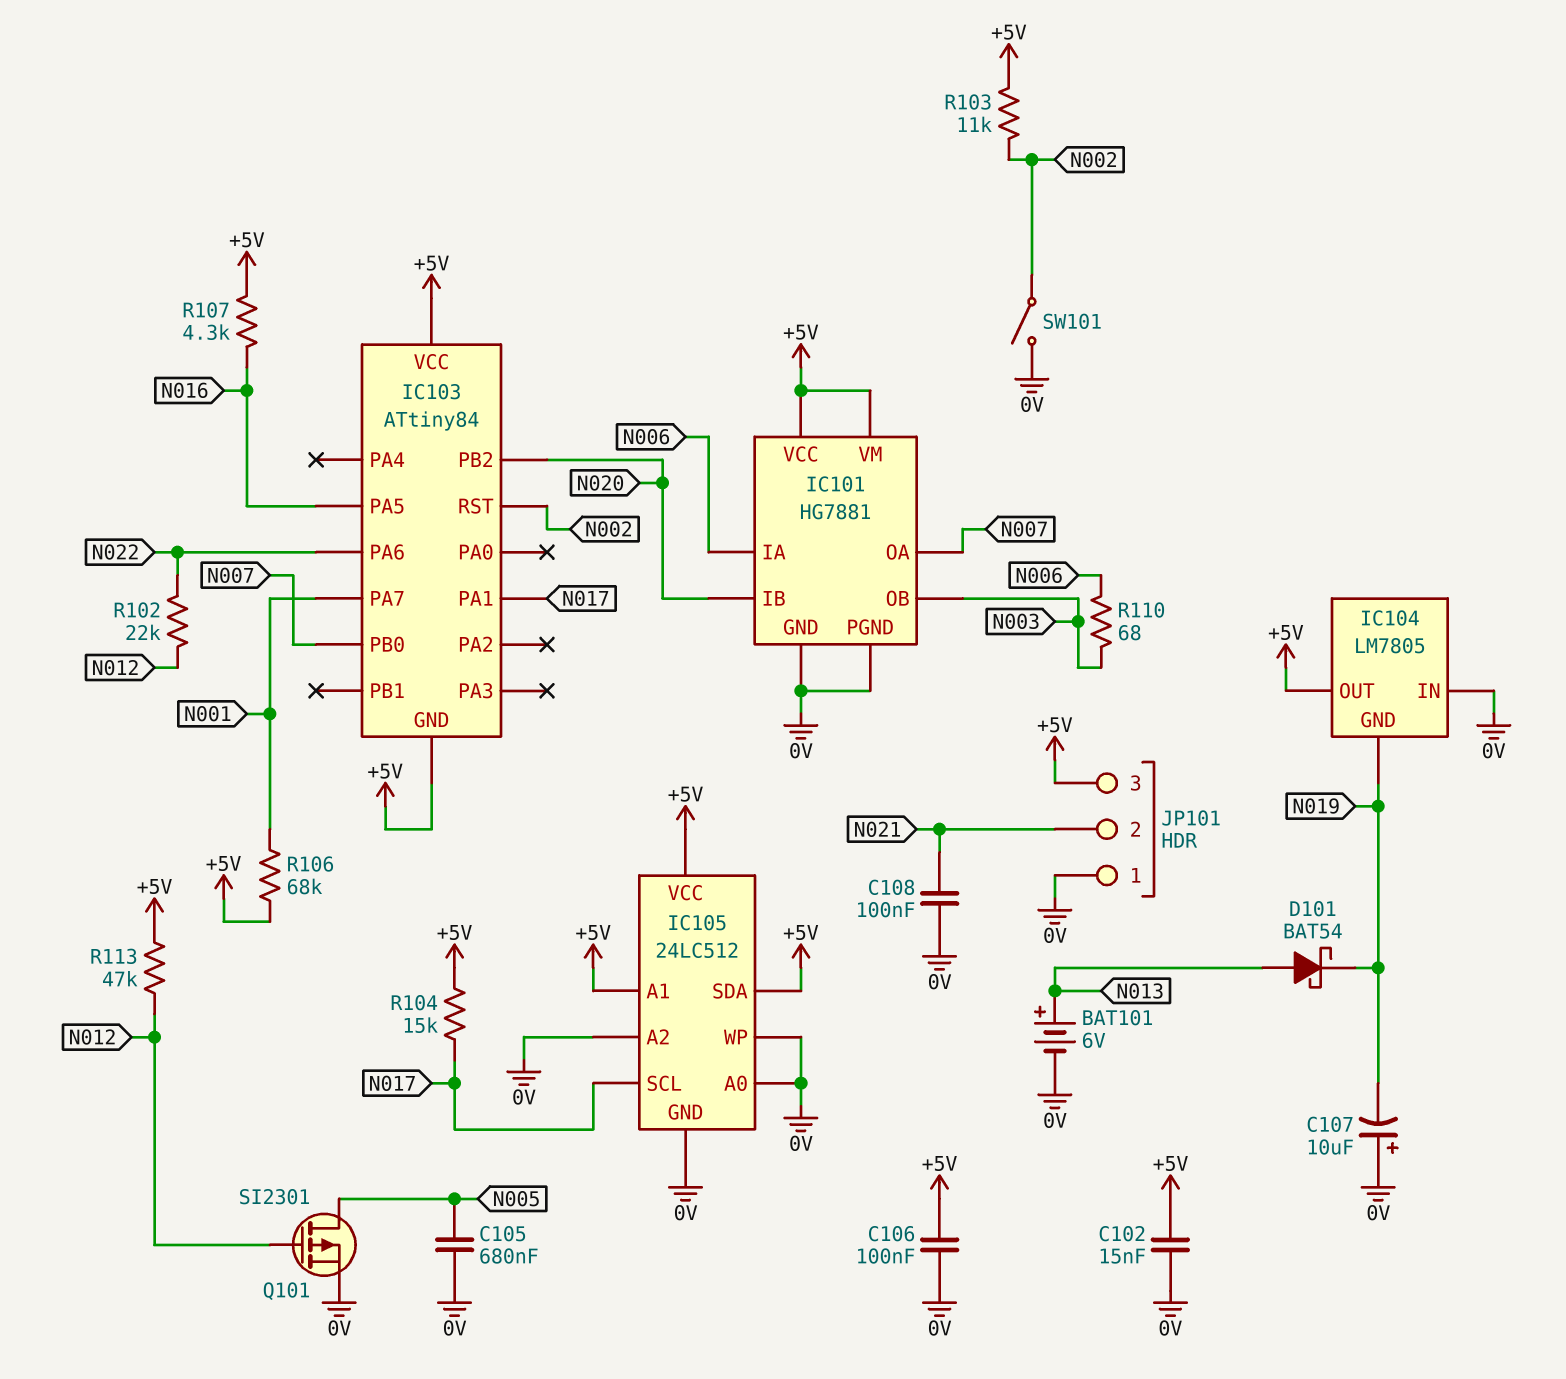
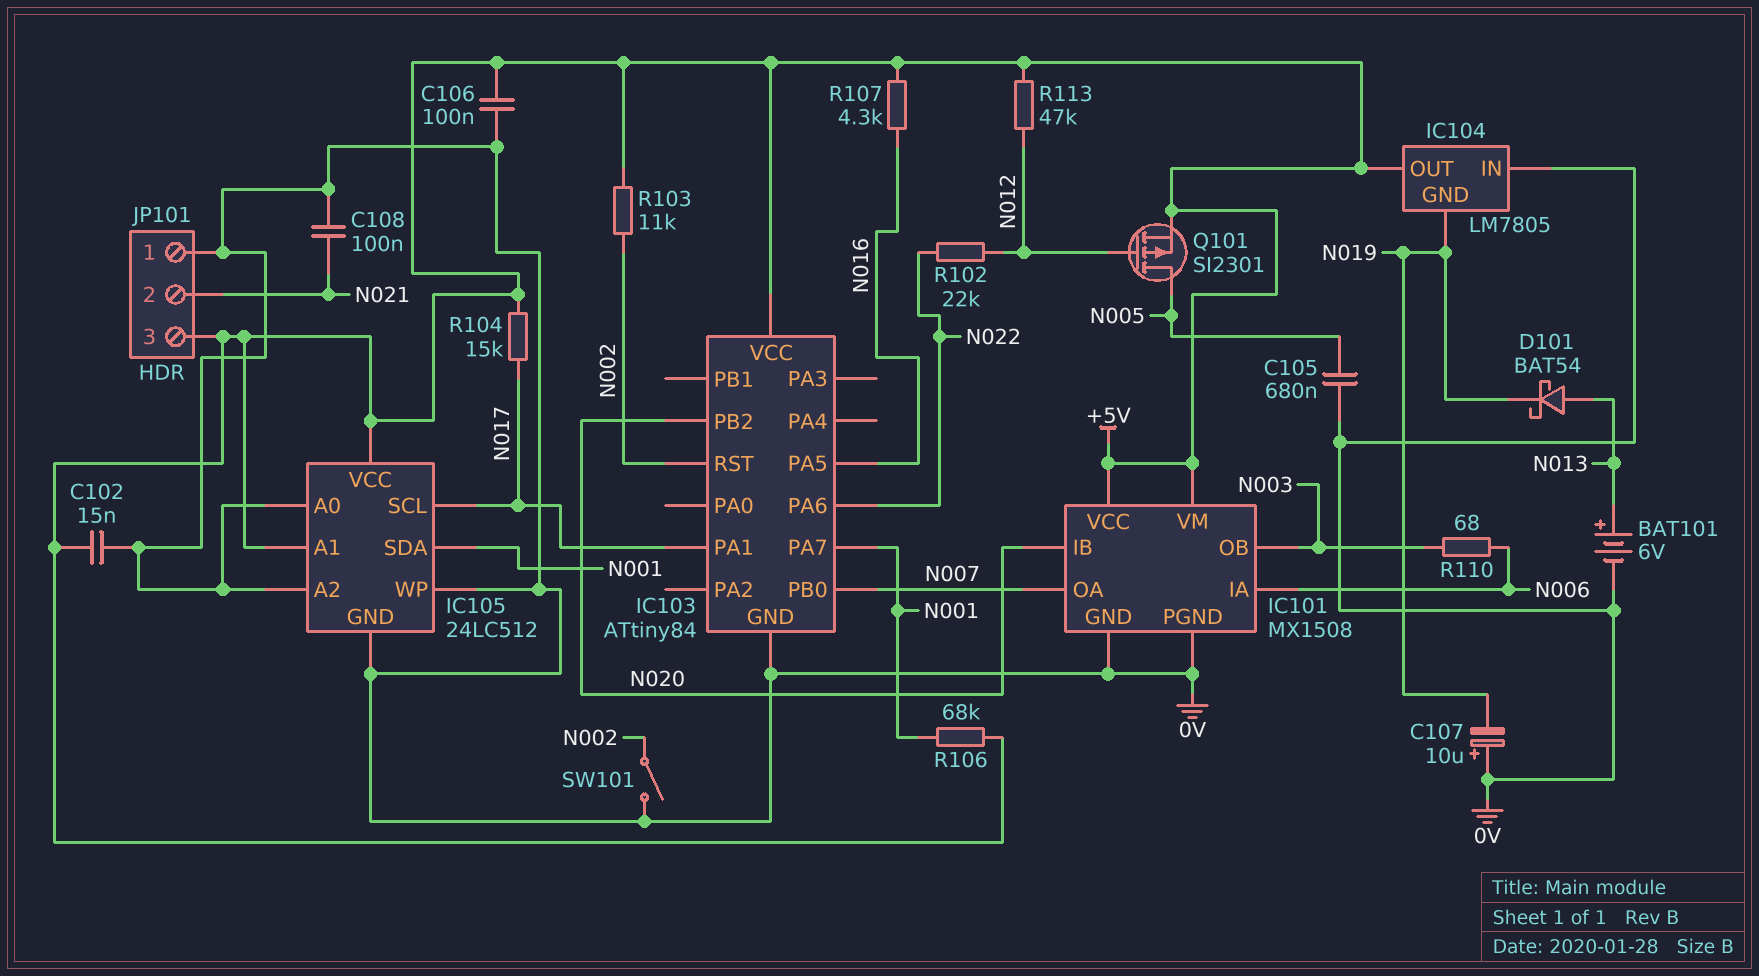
IC101: HG7881 -> MX1508
IC103 pin GND: +5V -> 0V
IC105 pin SDA: +5V -> N001
Q101: PMOS SI2301 (G N012, D N005, S 0V) -> PMOS SI2301 (G N012, D N005, S +5V)

